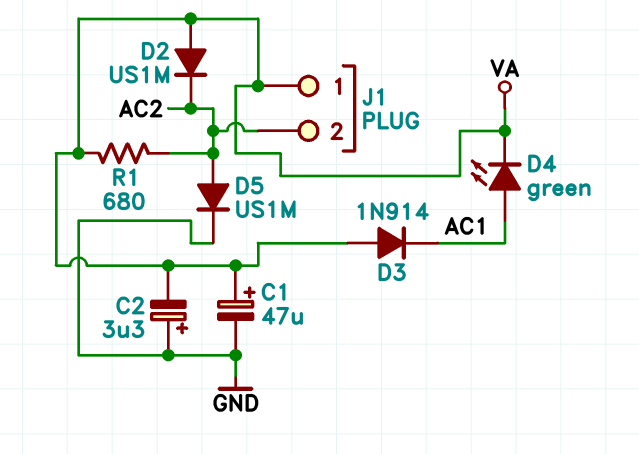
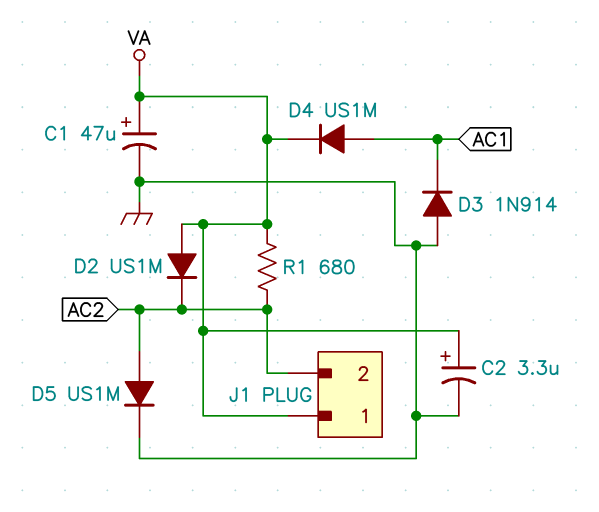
C2: 3.3uF (plus GND, minus VA) -> 3.3uF (plus VA, minus GND)
D3: diode 1N914 (A VA, K AC1) -> diode 1N914 (A GND, K AC1)
D4: LED green (A AC1, K VA) -> diode US1M (A AC1, K VA)

